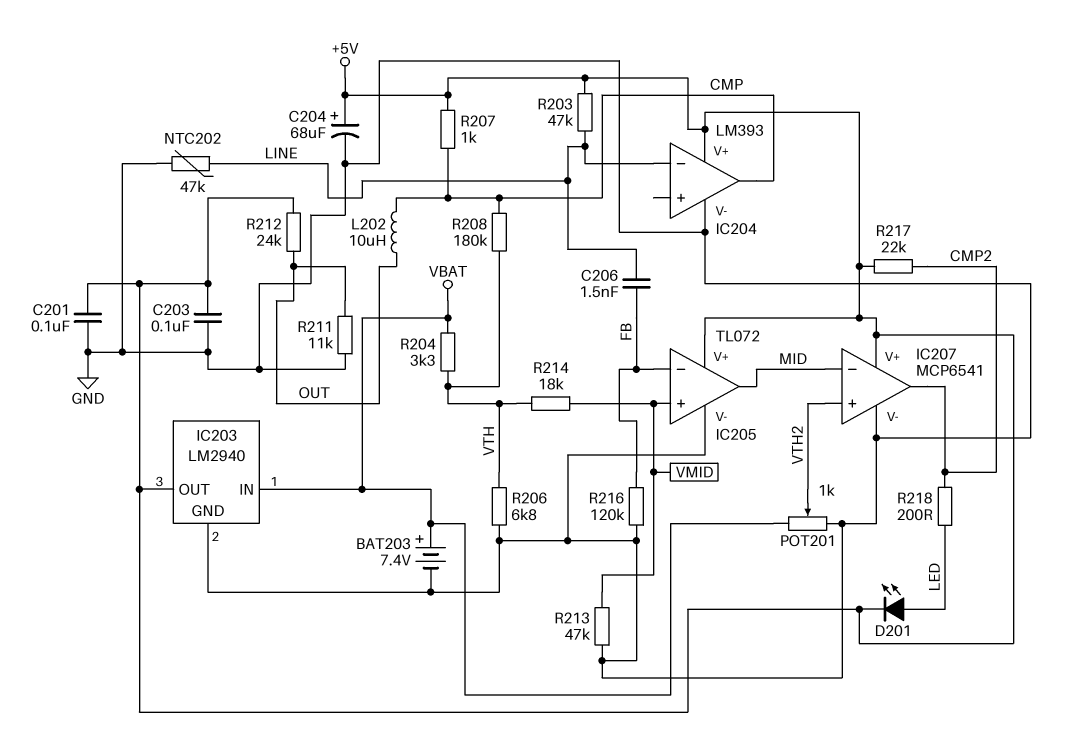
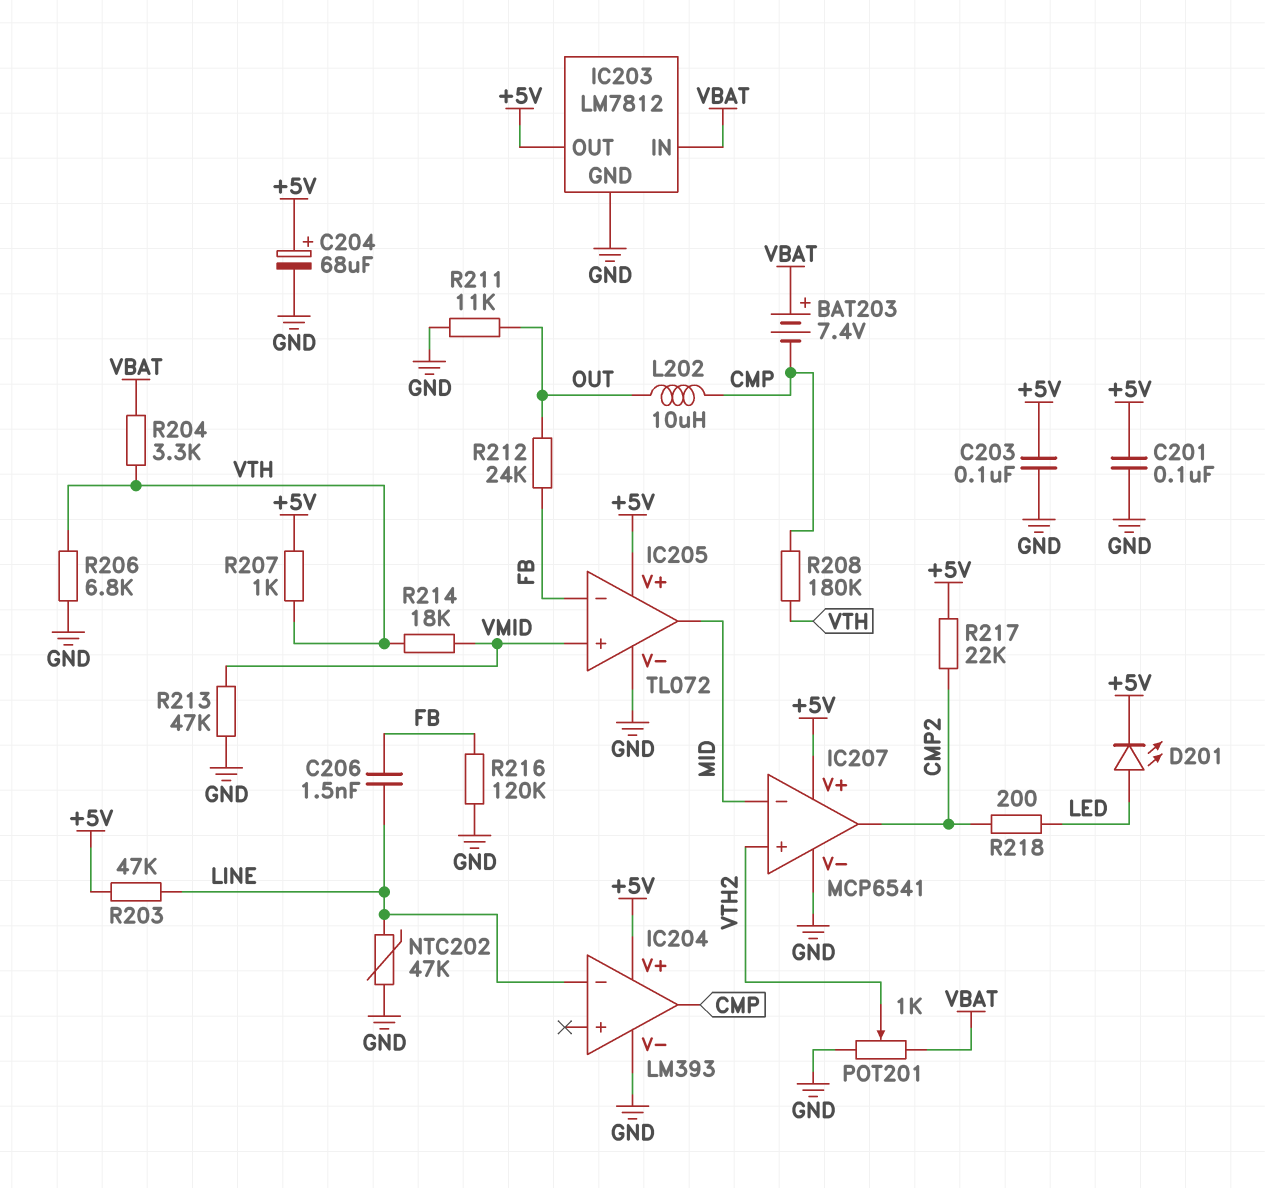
BAT203: 7.4V (plus VBAT, minus GND) -> 7.4V (plus VBAT, minus CMP)
IC203: LM2940 -> LM7812
R207: 1k (+5V, CMP) -> 1k (+5V, VTH)
R212: 24k (+5V, OUT) -> 24k (FB, OUT)

